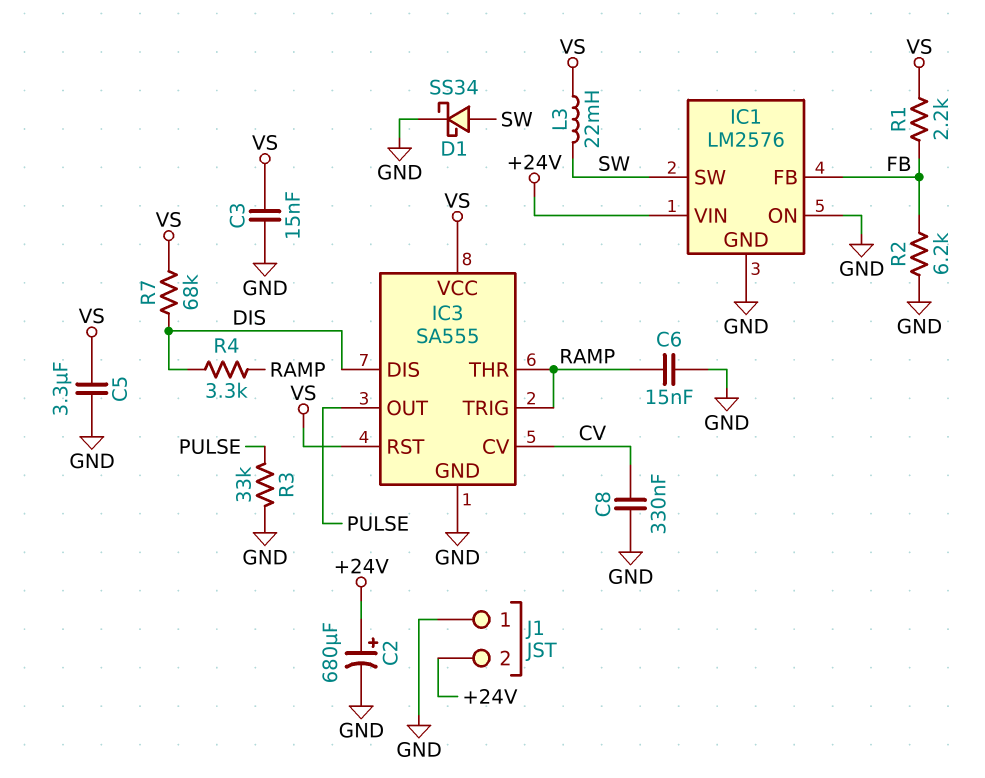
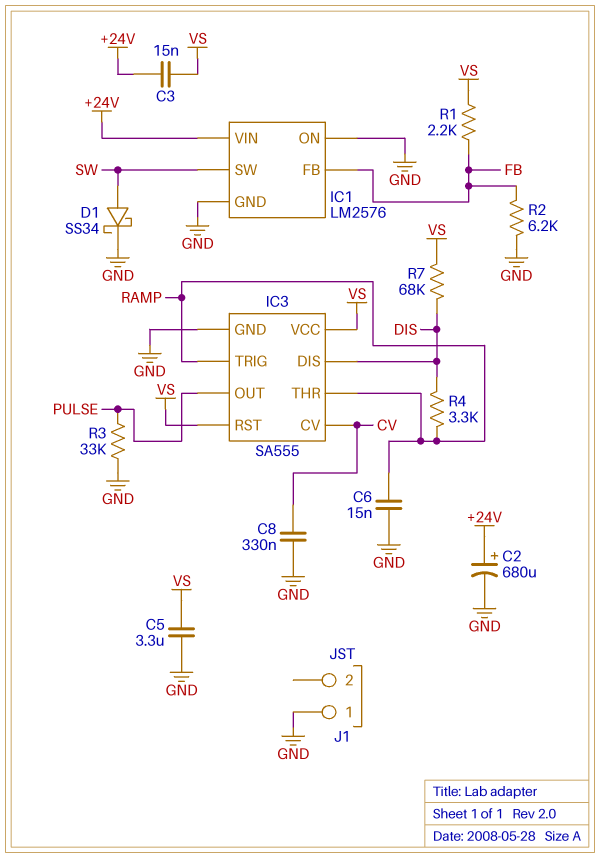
C3: 15nF (GND, VS) -> 15nF (+24V, VS)
J1 pin 2: +24V -> none
L3: 22mH (SW, VS) -> none

